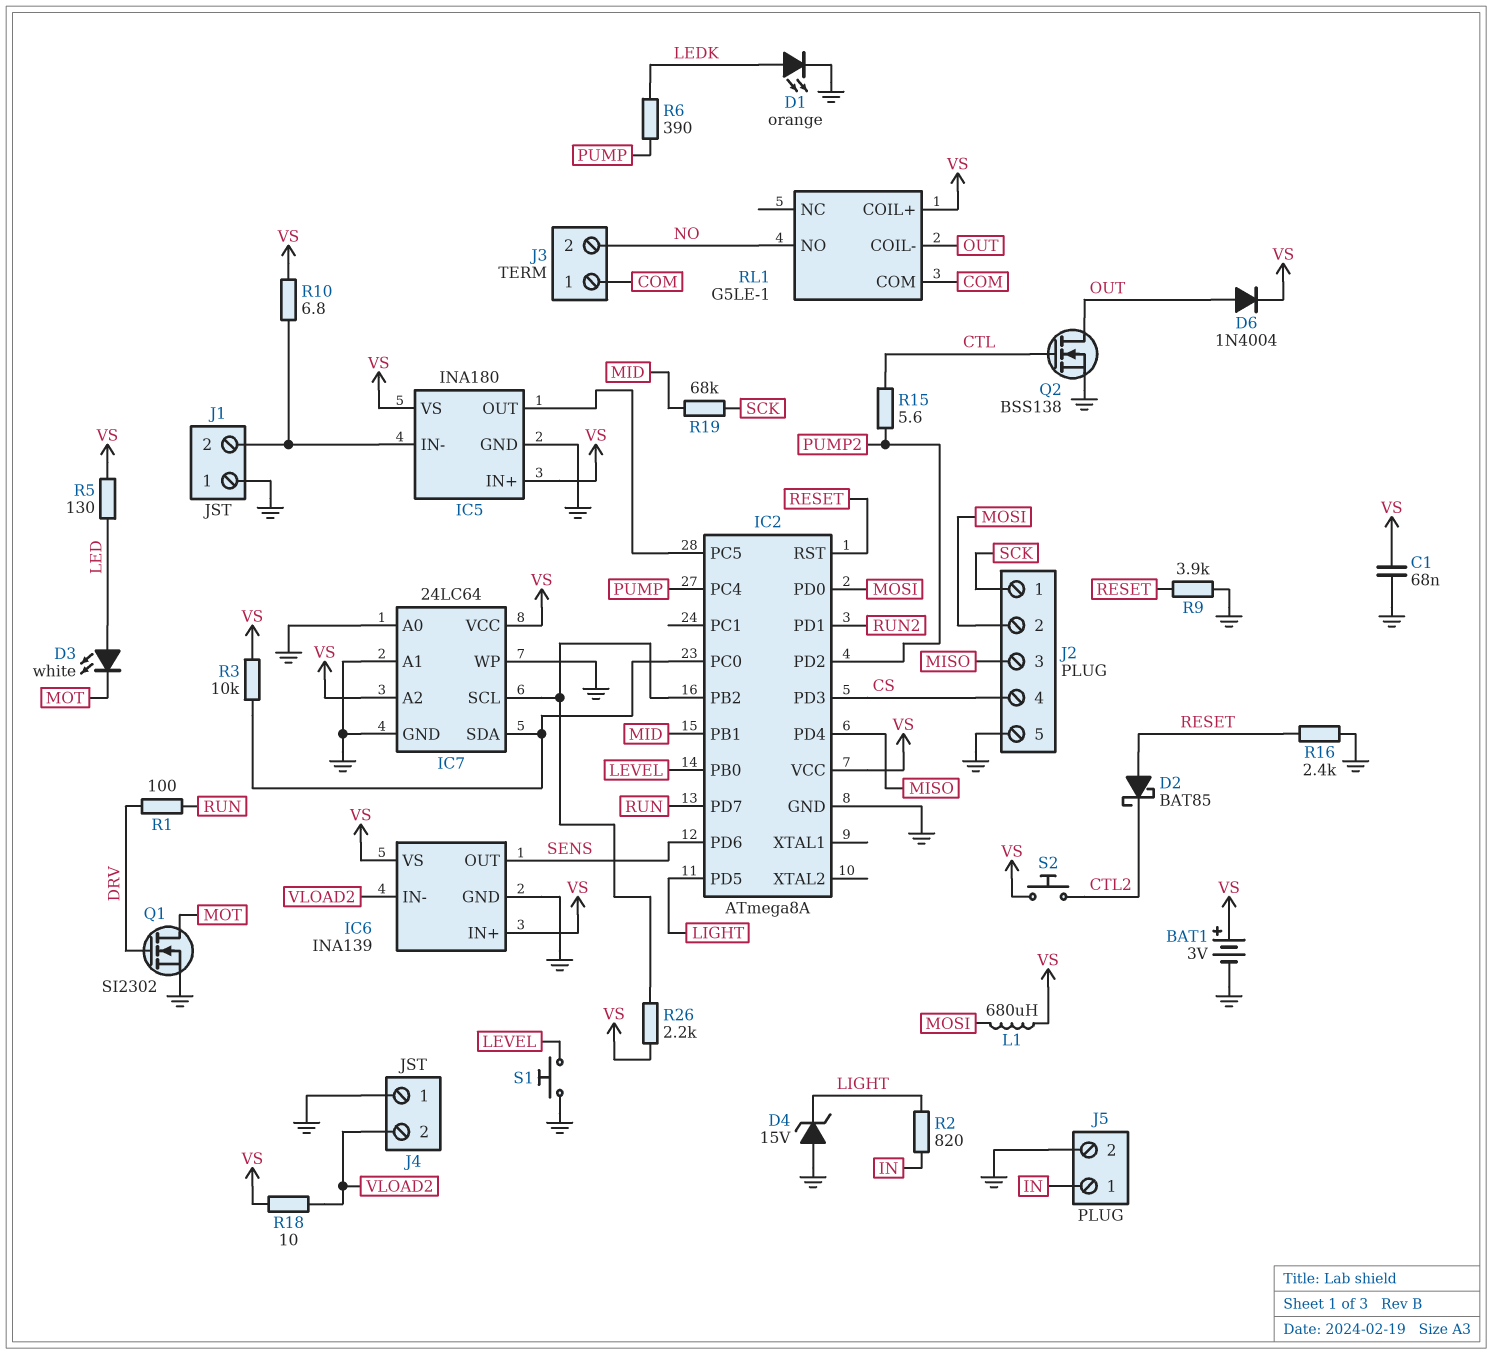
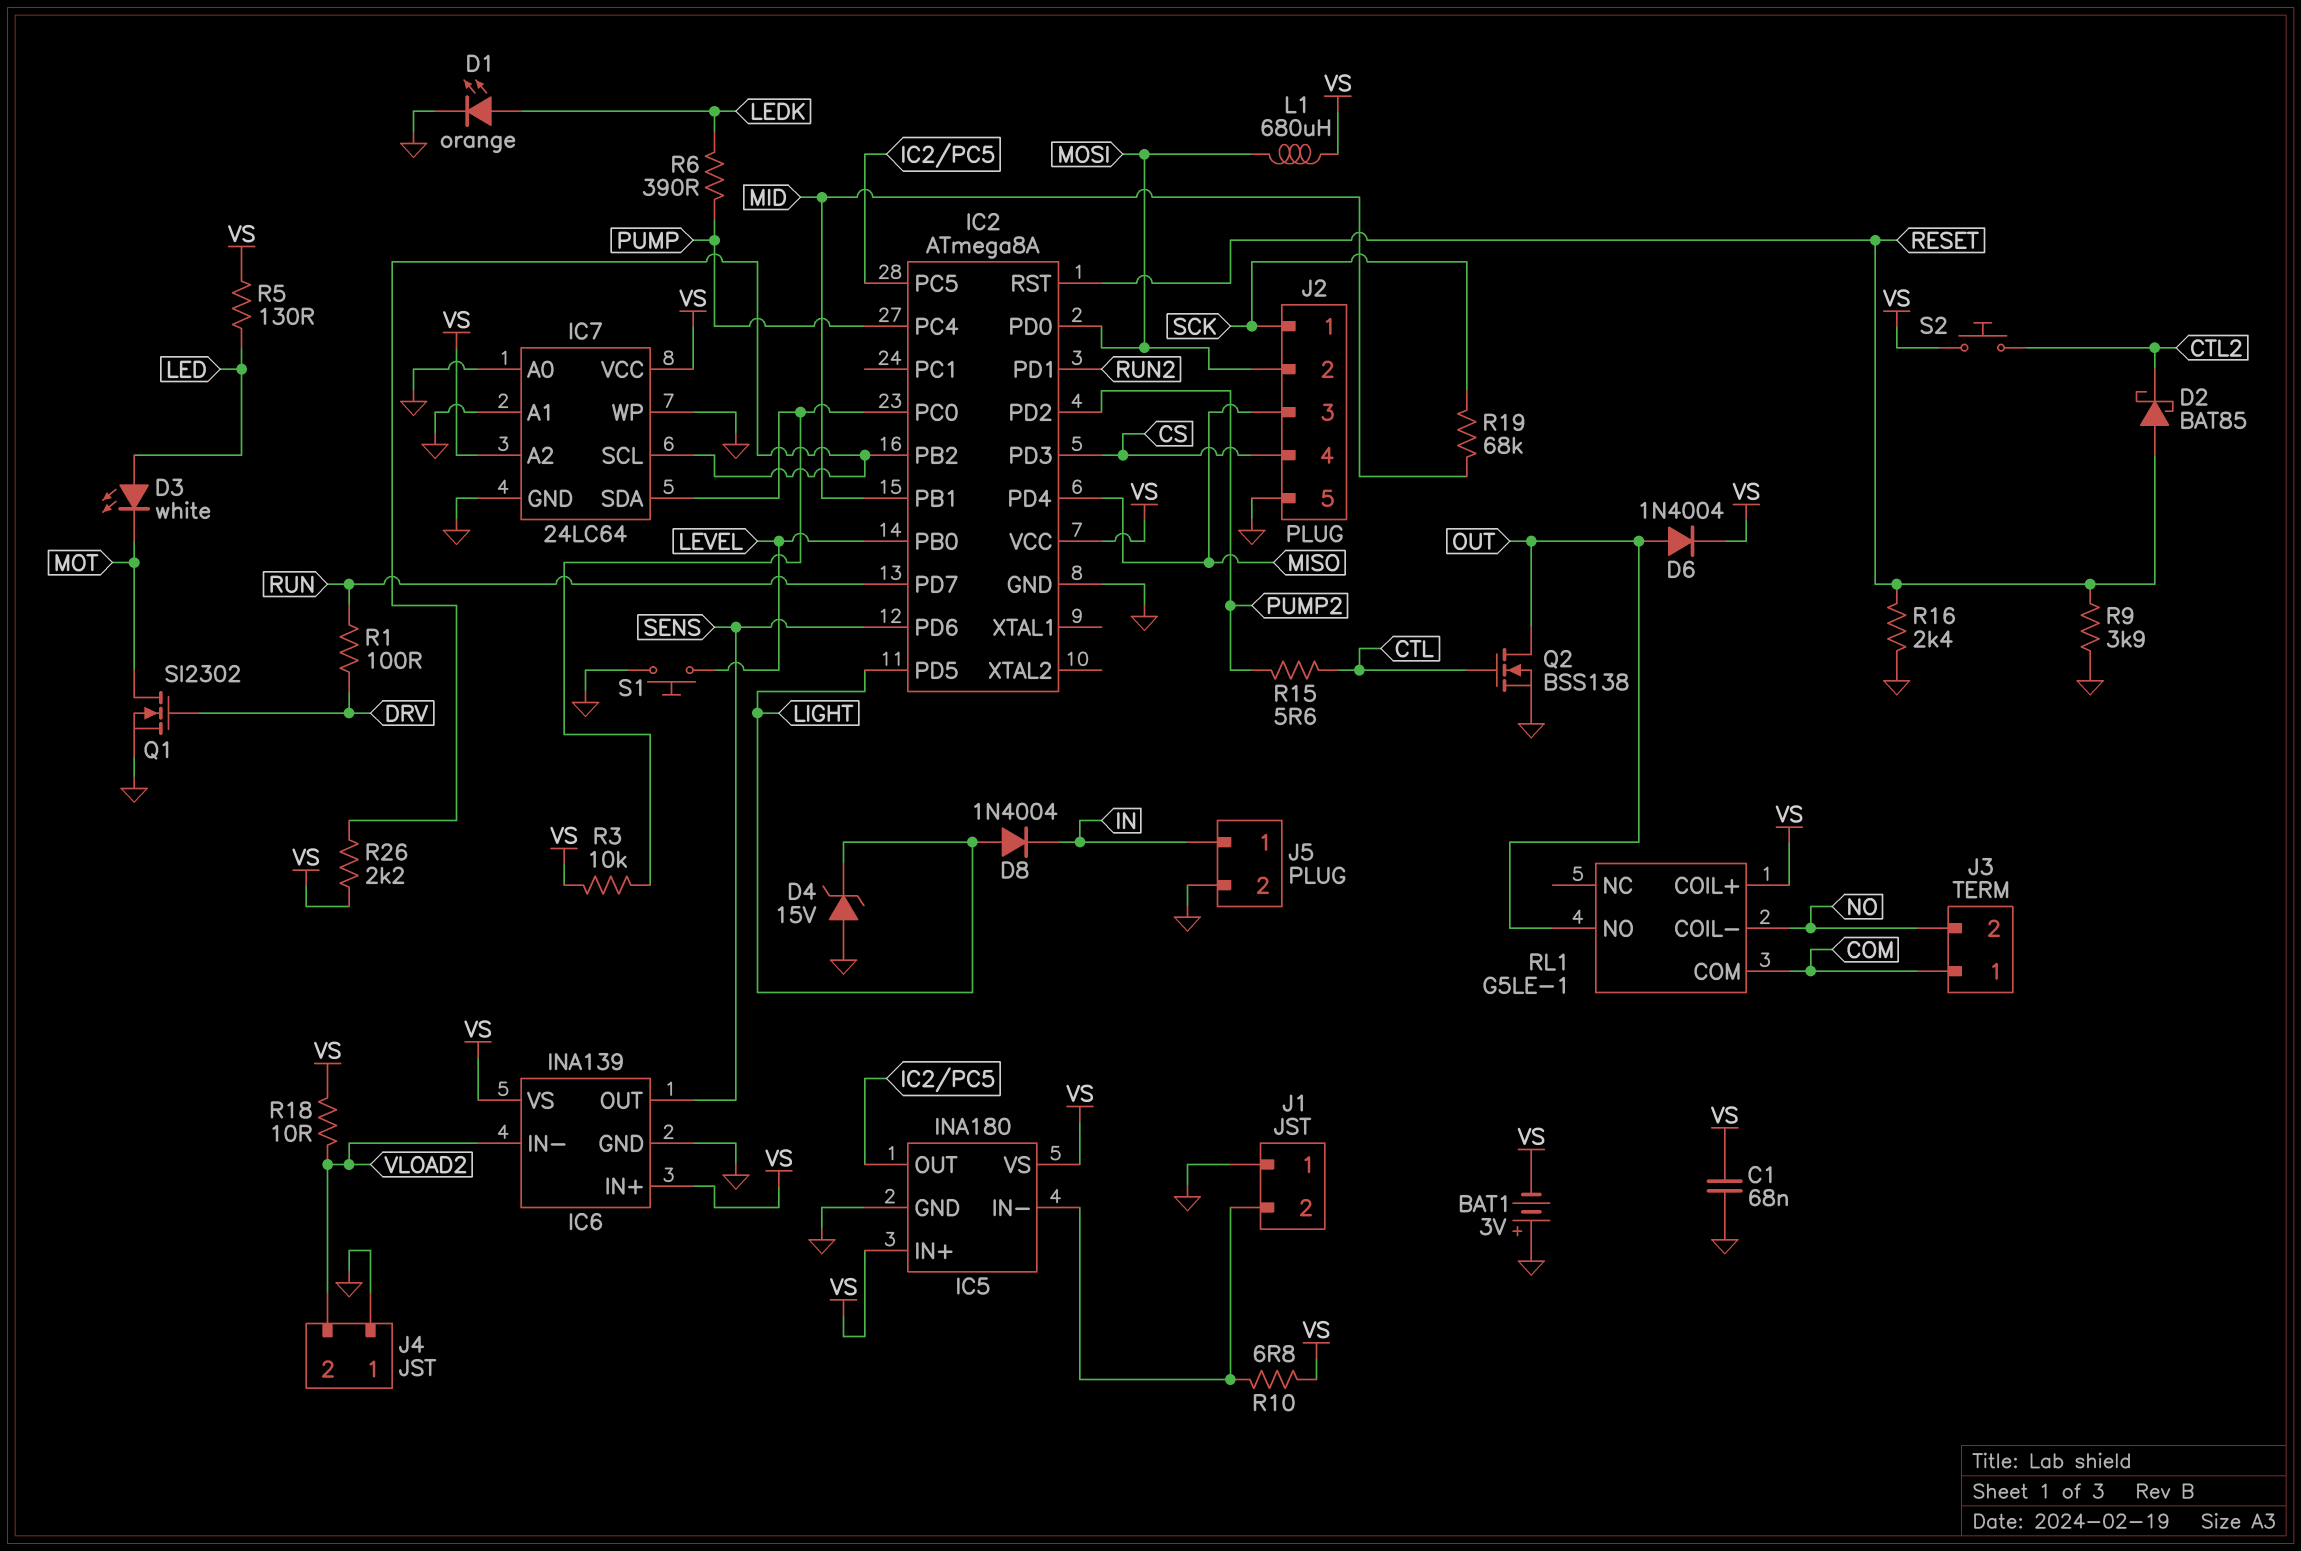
BAT1: 3V (plus VS, minus GND) -> 3V (plus GND, minus VS)
D8: none -> diode 1N4004 (A LIGHT, K IN)
R2: 820 (IN, LIGHT) -> none
RL1 pin COIL-: OUT -> NO
RL1 pin NO: NO -> OUT

